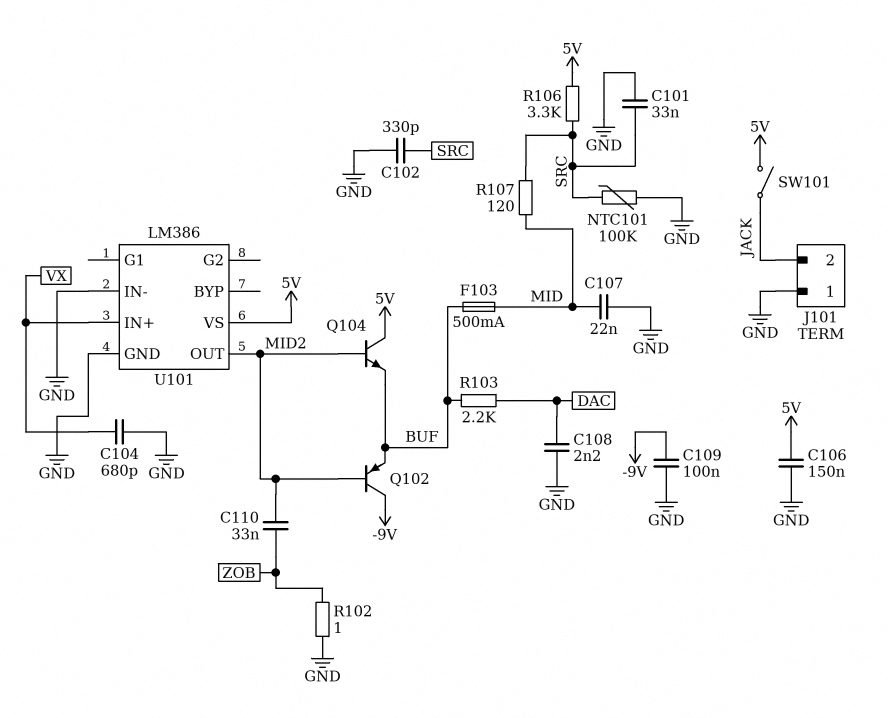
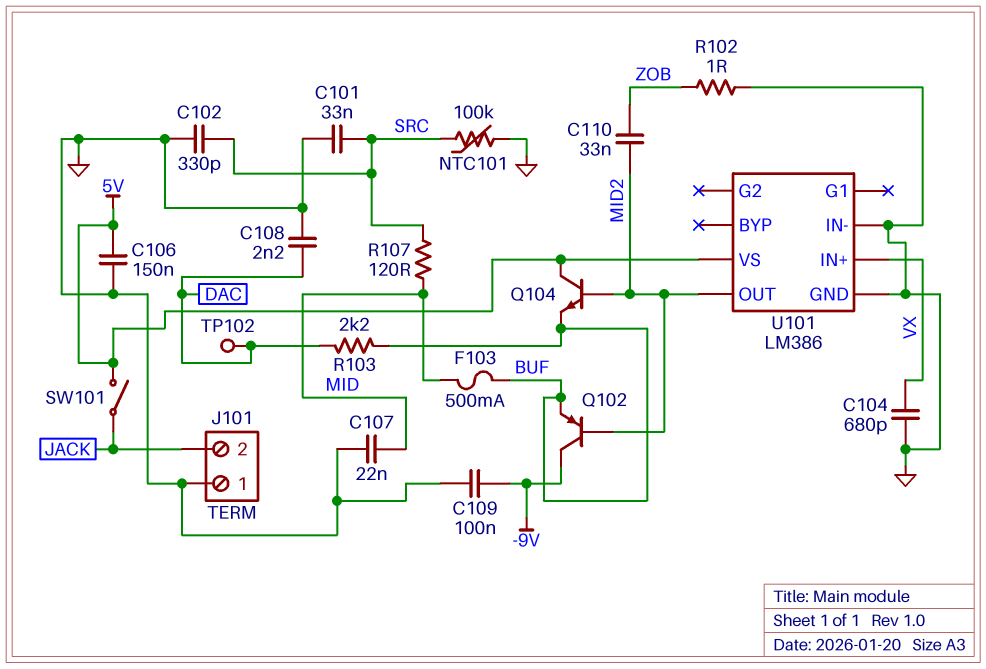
R106: 3.3k (5V, SRC) -> none
TP102: none -> test point (DAC)

